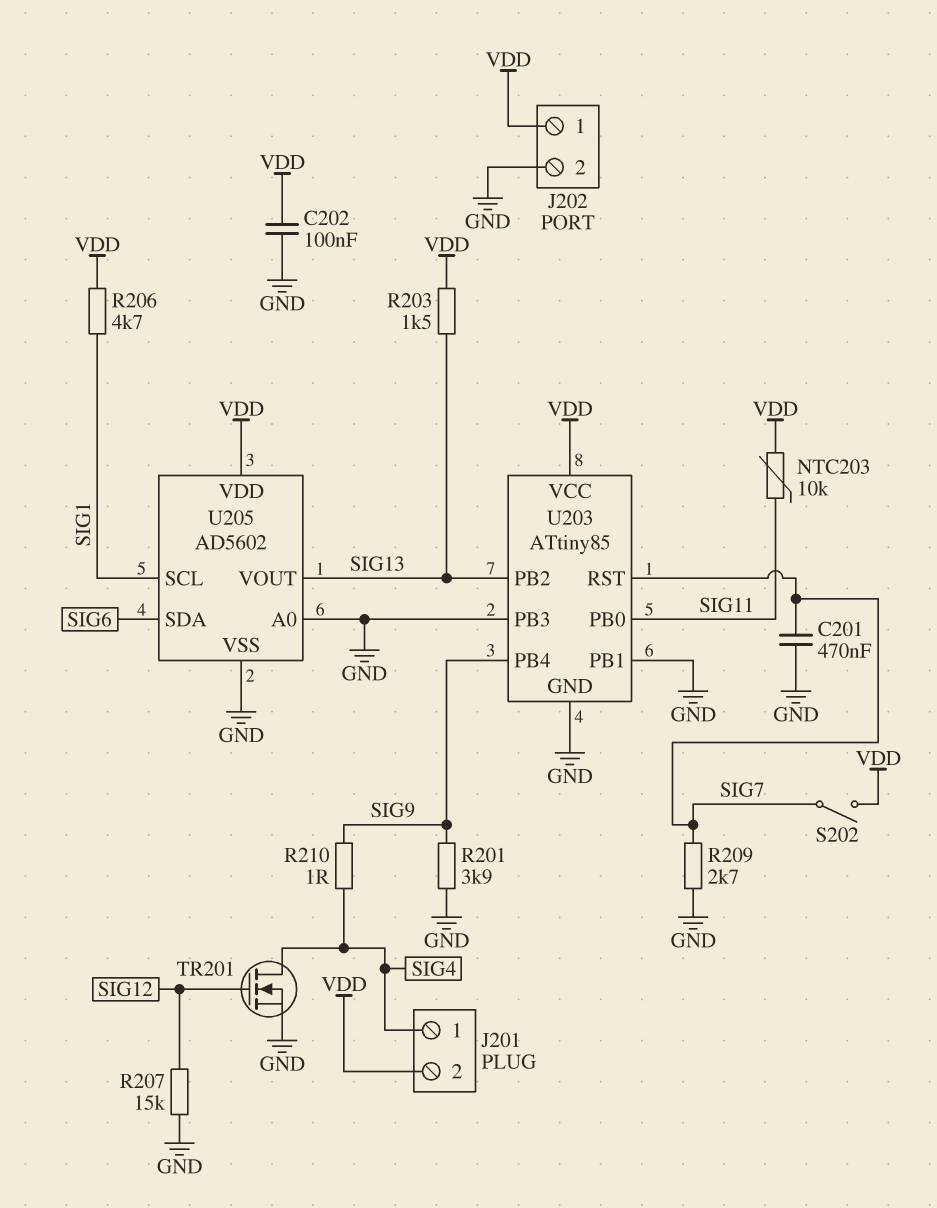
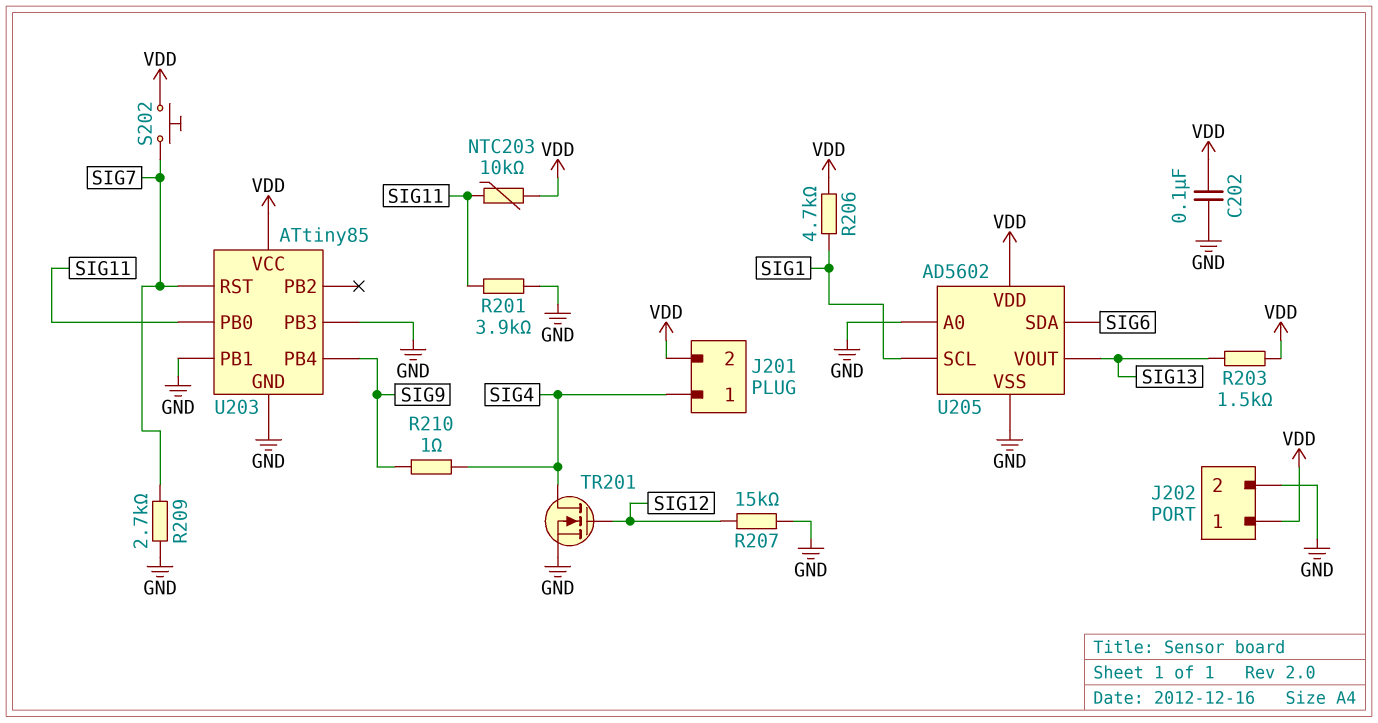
C201: 470nF (GND, SIG7) -> none
R201: 3.9k (GND, SIG9) -> 3.9k (GND, SIG11)
S202: switch (SIG7, VDD) -> button (SIG7, VDD)
U203 pin PB2: SIG13 -> none

